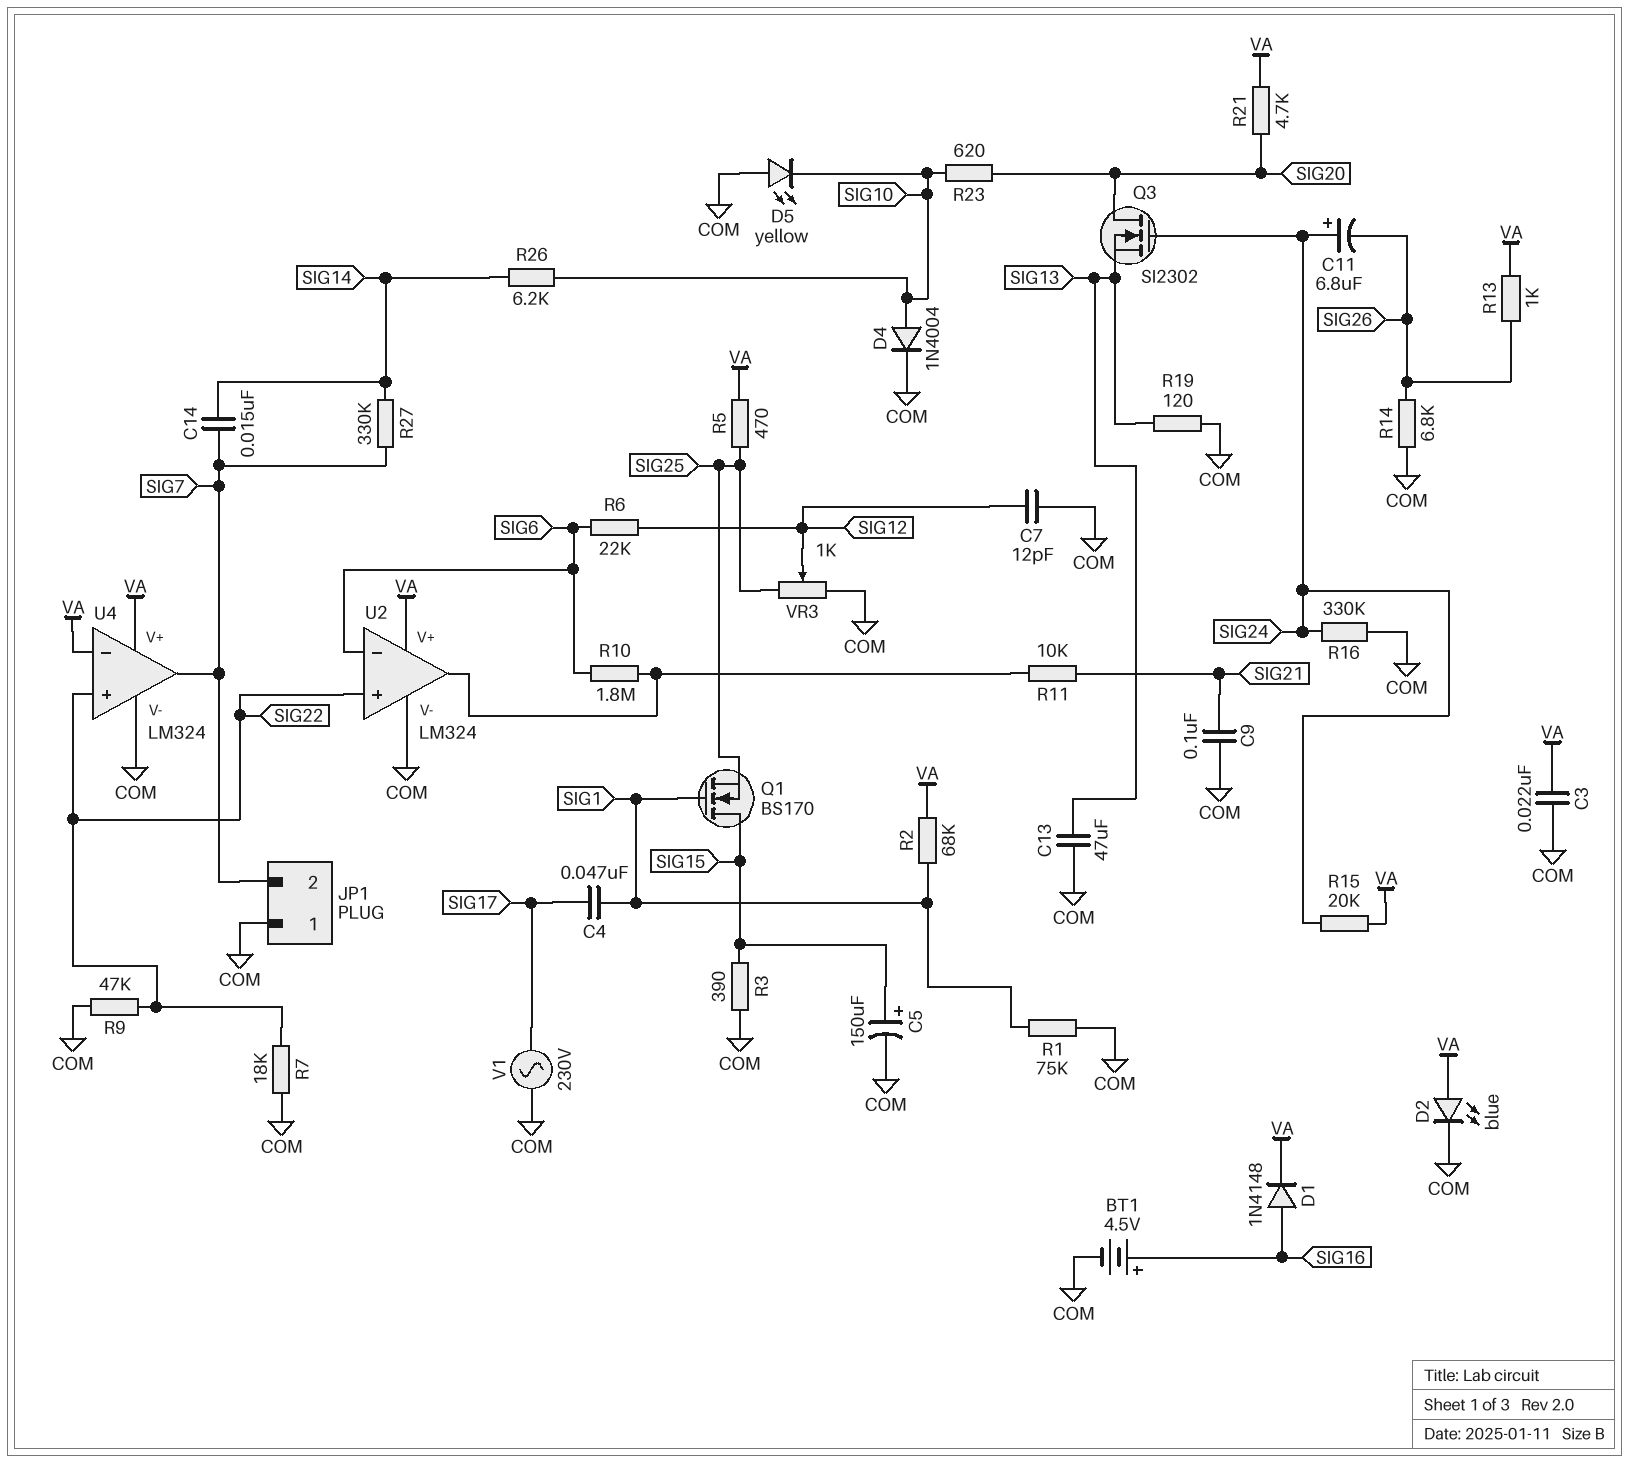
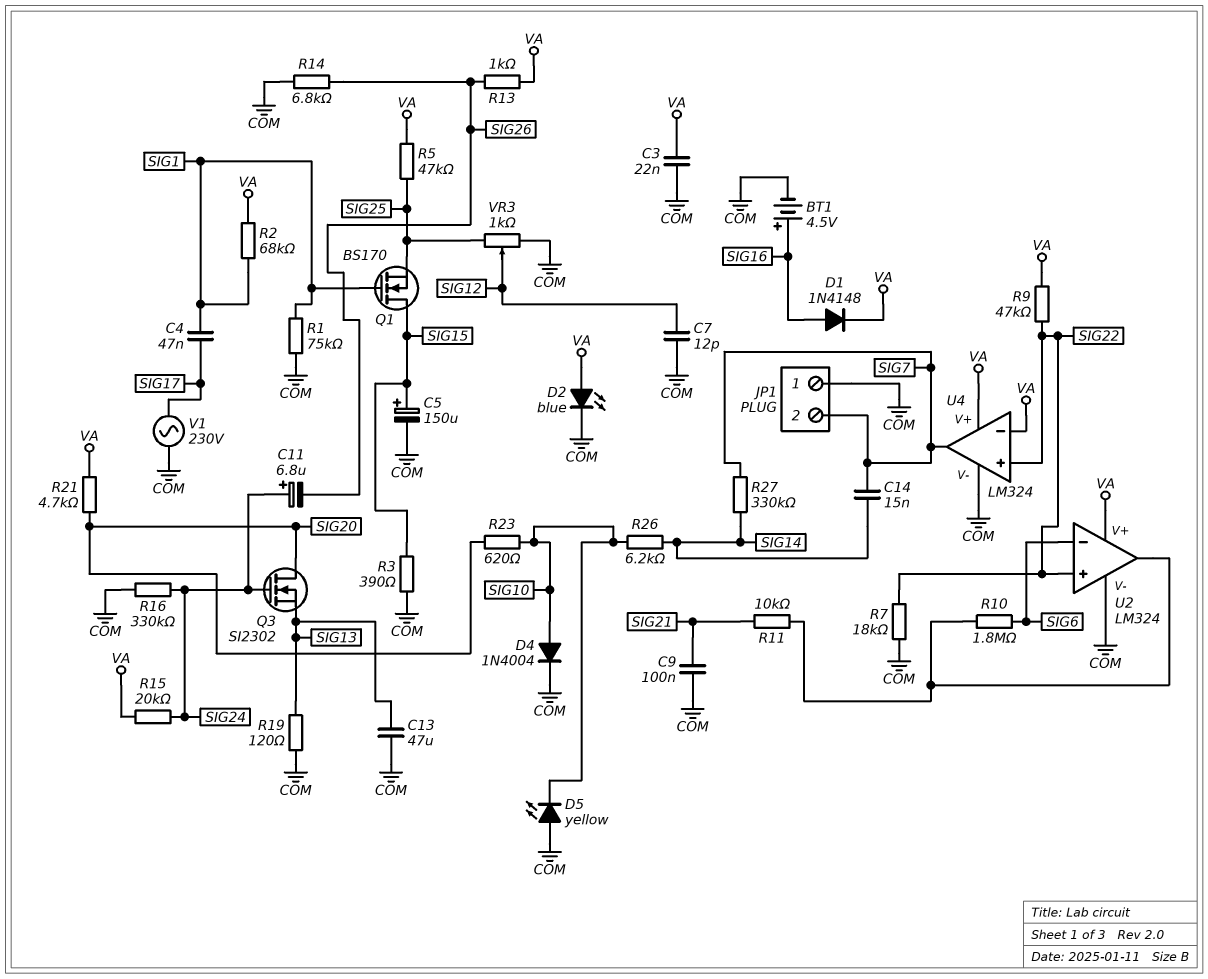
R5: 470 (SIG25, VA) -> 47k (SIG25, VA)
R6: 22k (SIG6, SIG12) -> none
R9: 47k (COM, SIG22) -> 47k (SIG22, VA)

